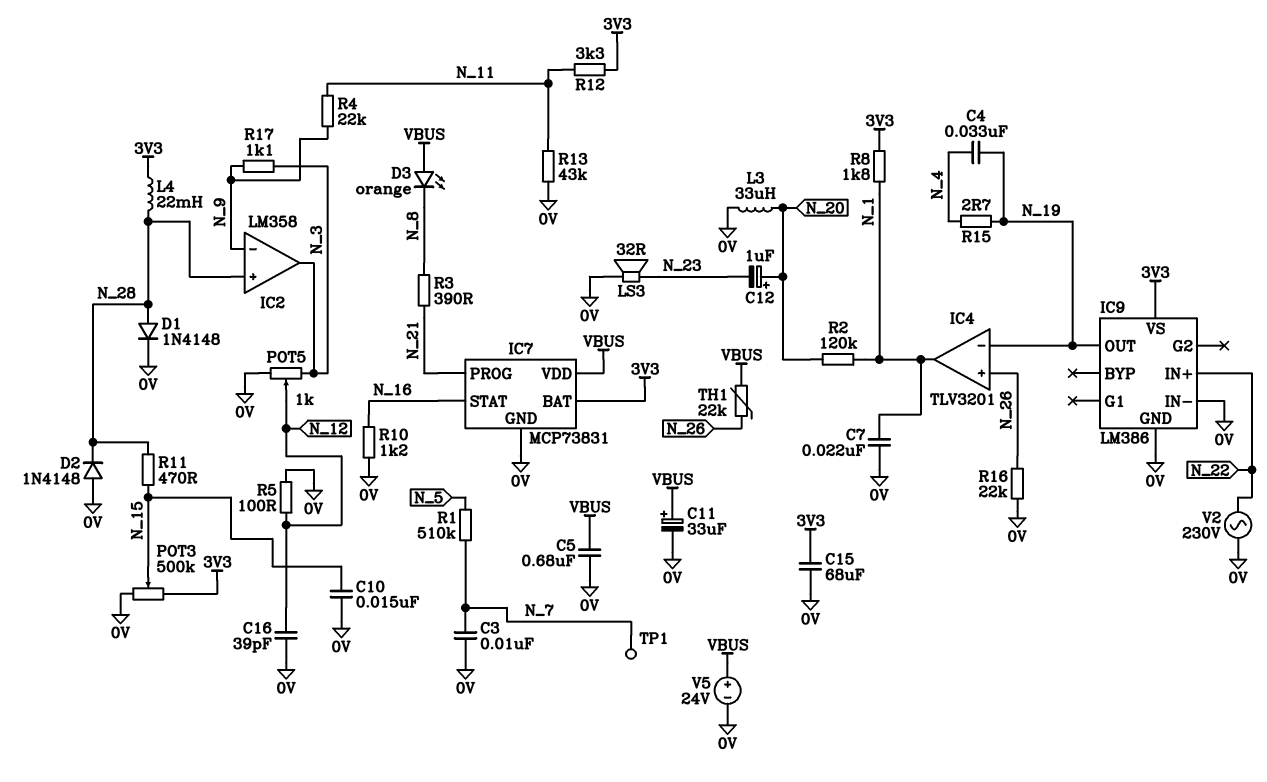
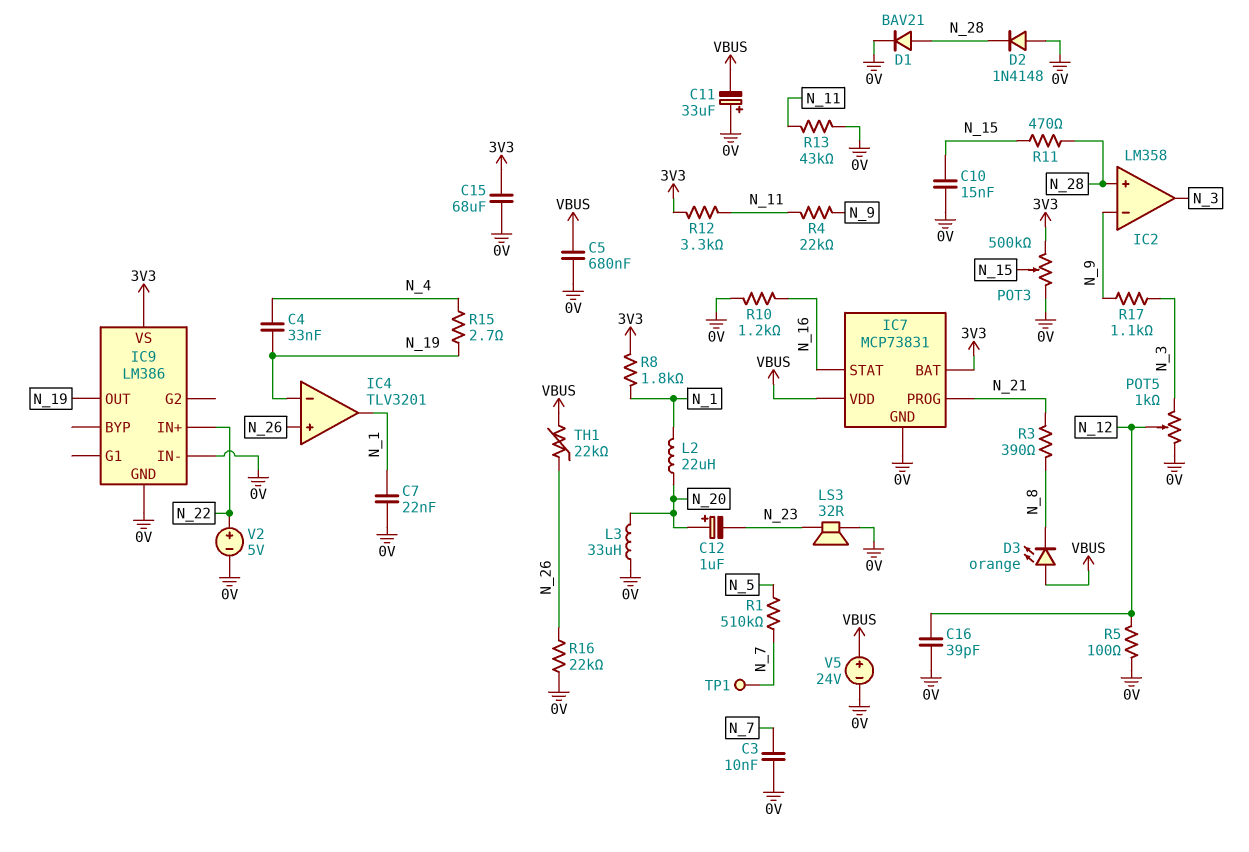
C11: 33uF (plus VBUS, minus 0V) -> 33uF (plus 0V, minus VBUS)
D1: diode 1N4148 (A N_28, K 0V) -> diode BAV21 (A N_28, K 0V)
L2: none -> 22uH (N_1, N_20)
L4: 22mH (3V3, N_28) -> none
R2: 120k (N_1, N_20) -> none
V2: AC 230V (0V, N_22) -> 5V (plus N_22, minus 0V)

